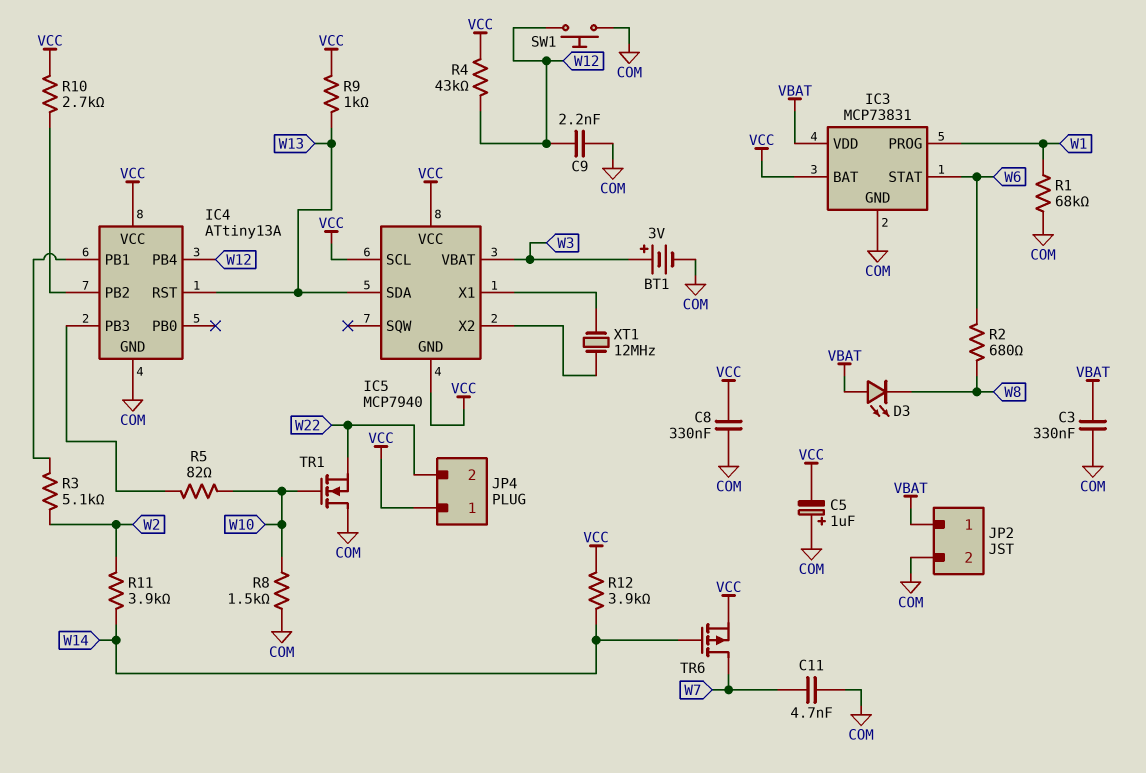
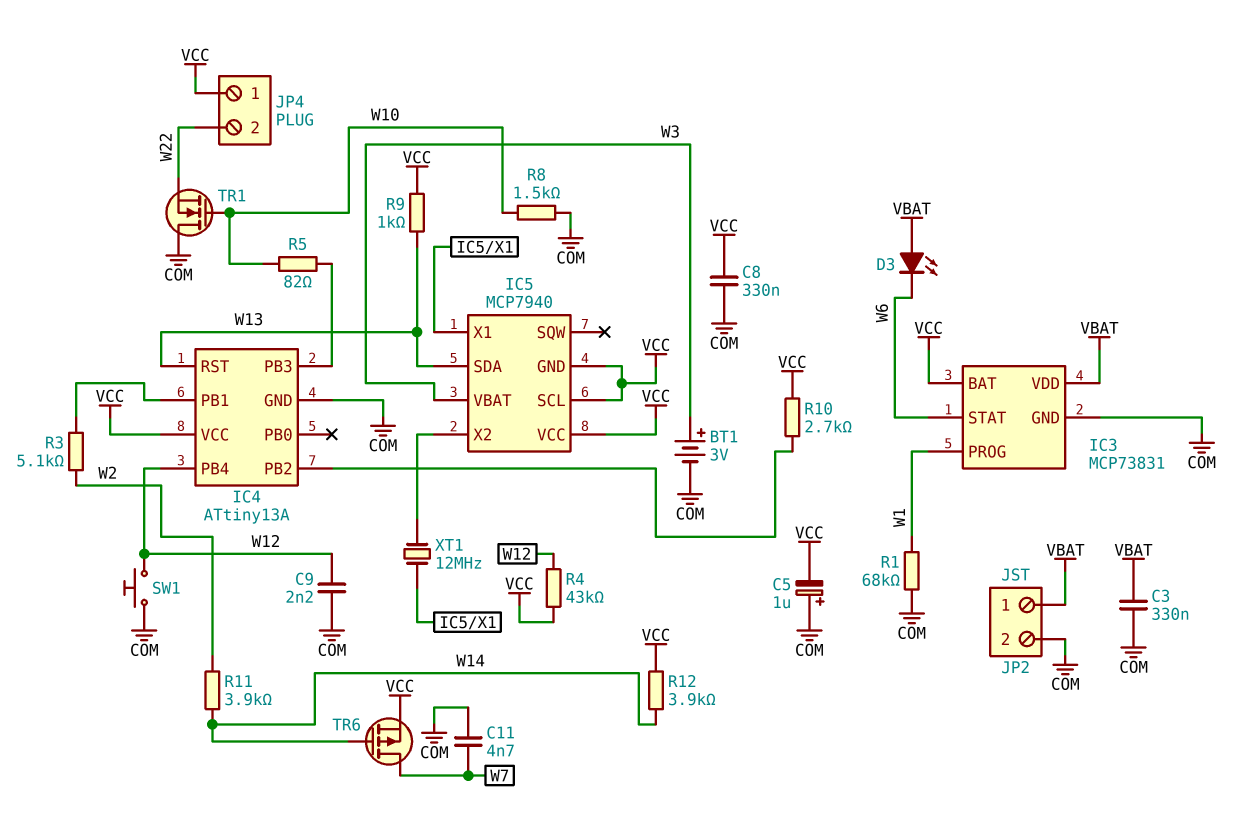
D3: LED (A VBAT, K W8) -> LED (A VBAT, K W6)
R2: 680 (W6, W8) -> none

